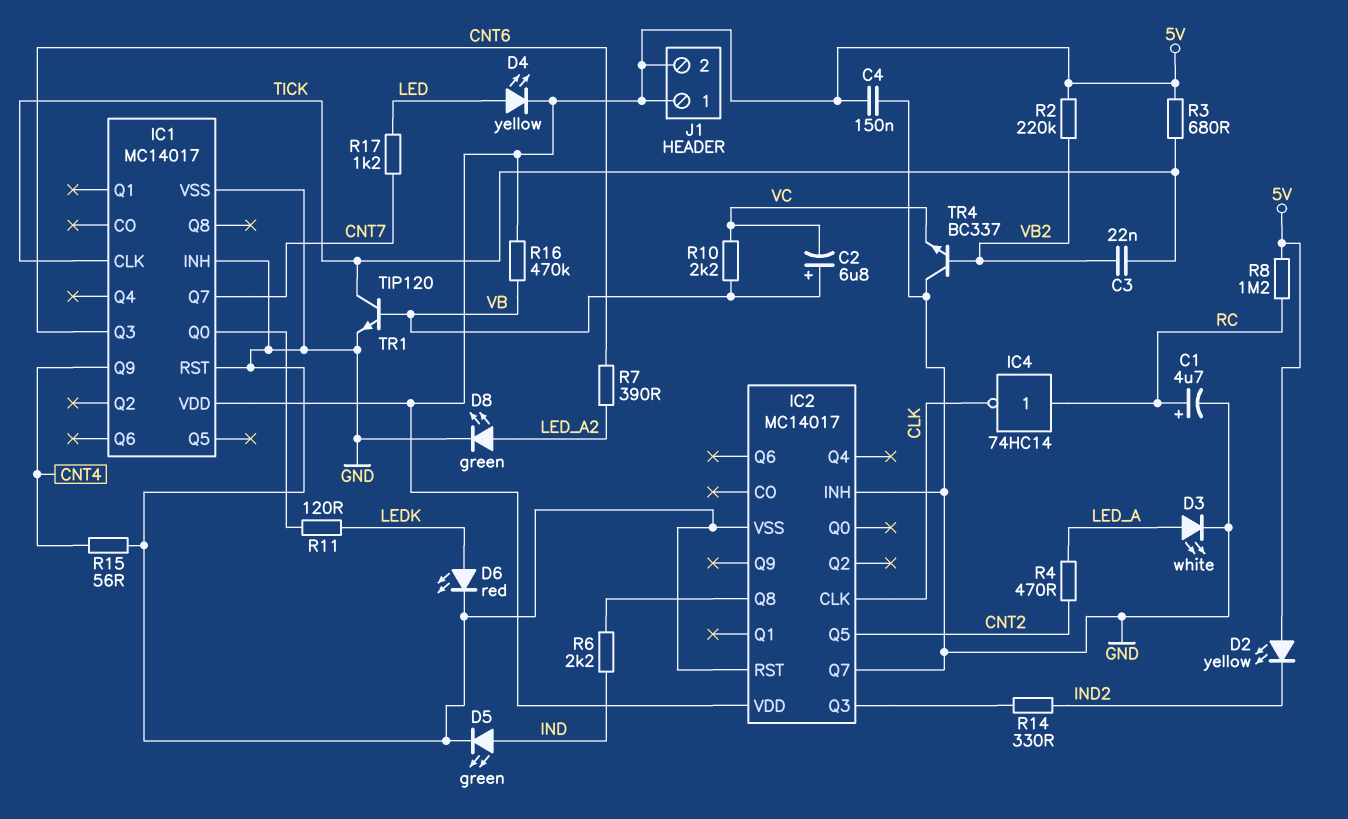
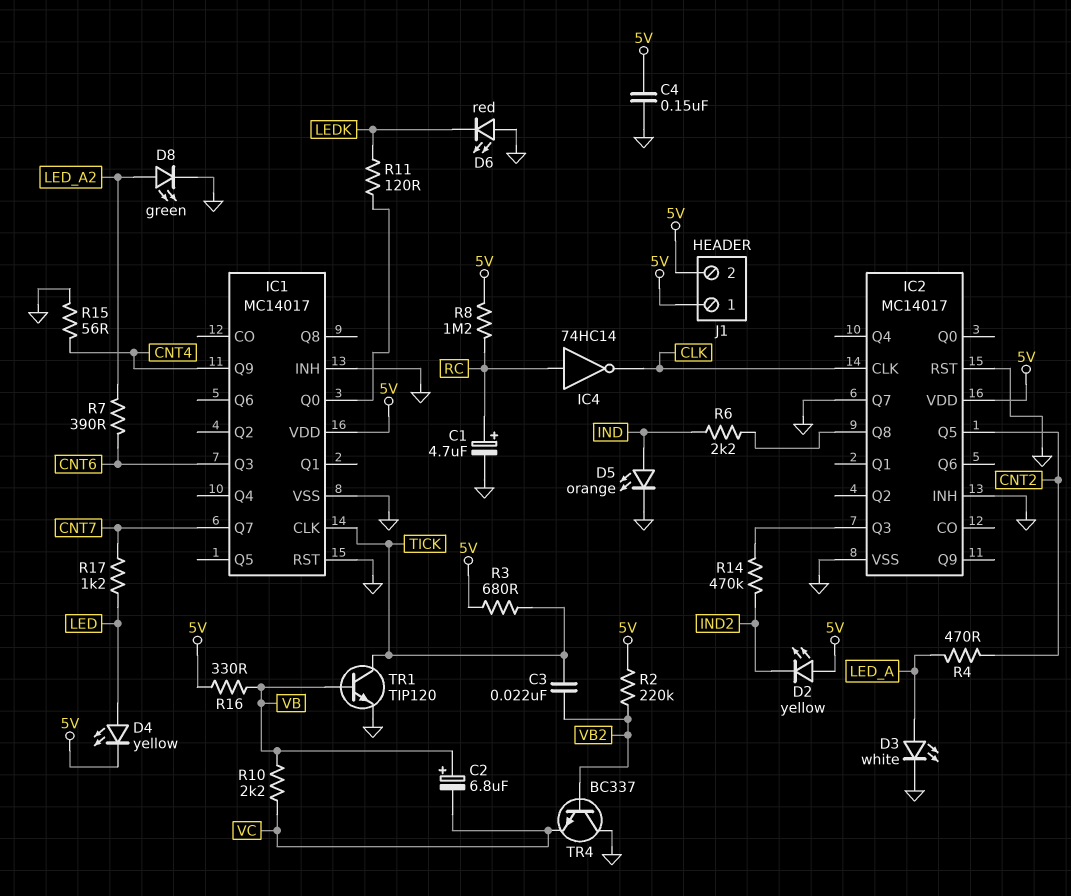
D5: LED green (A IND, K GND) -> LED orange (A IND, K GND)
D6: LED red (A LEDK, K GND) -> LED red (A GND, K LEDK)
R14: 330 (IC2/Q3, IND2) -> 470k (IC2/Q3, IND2)
R16: 470k (5V, VB) -> 330 (5V, VB)

